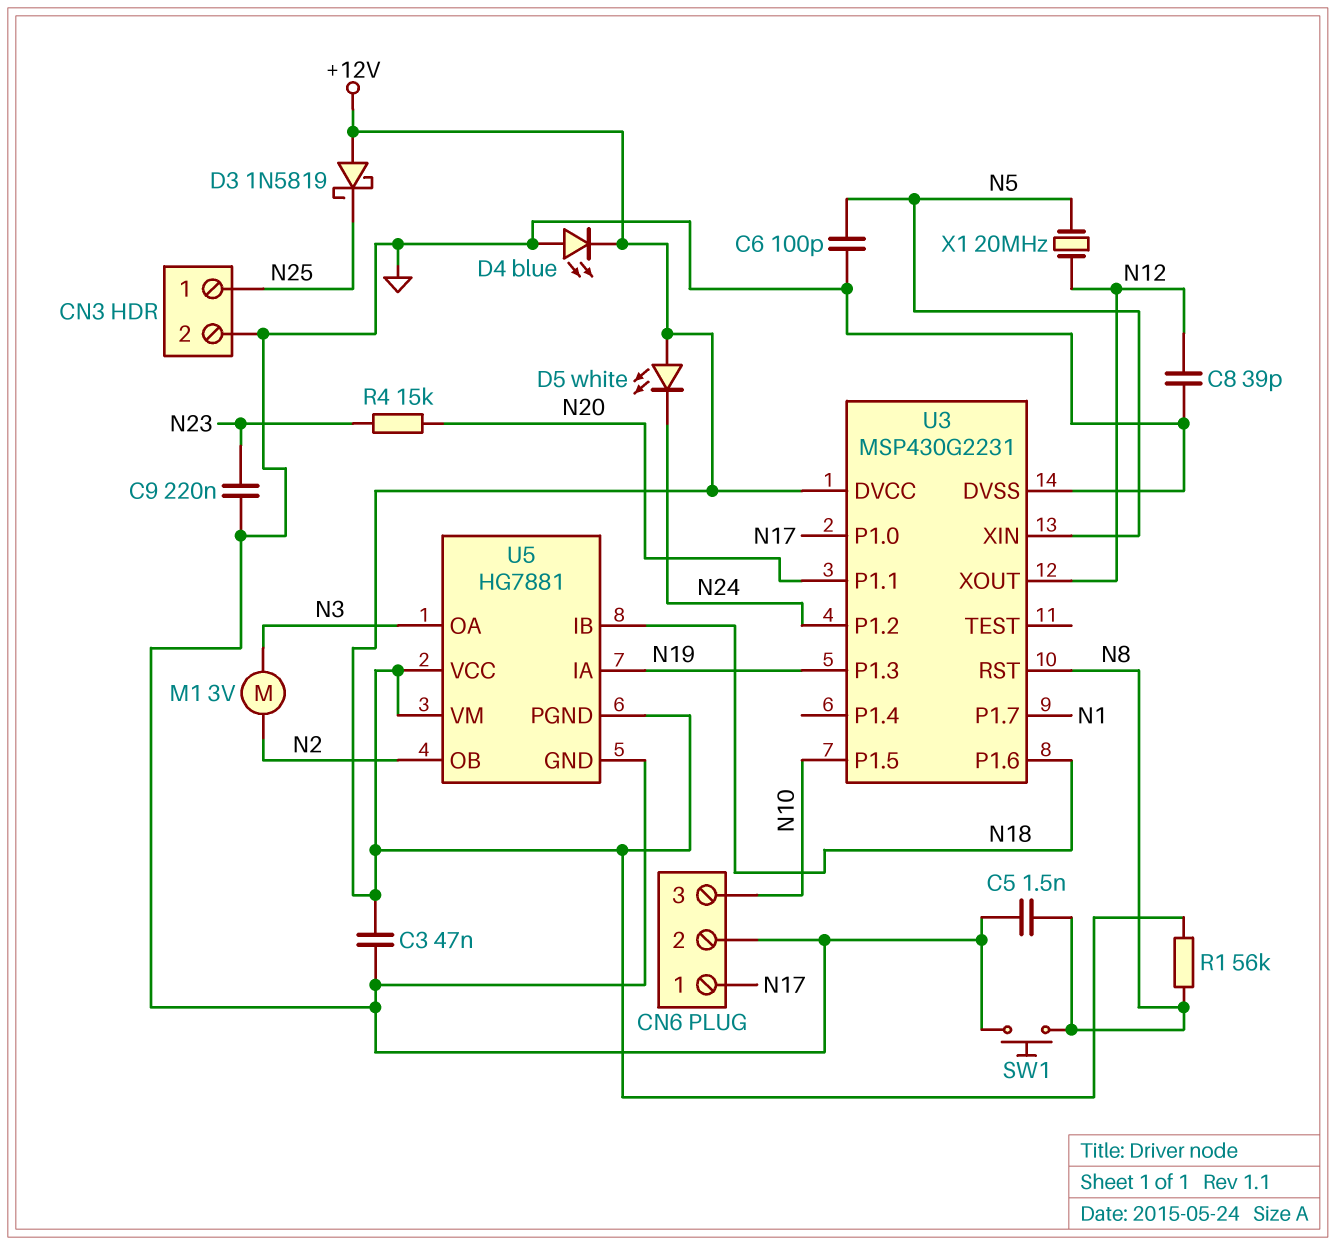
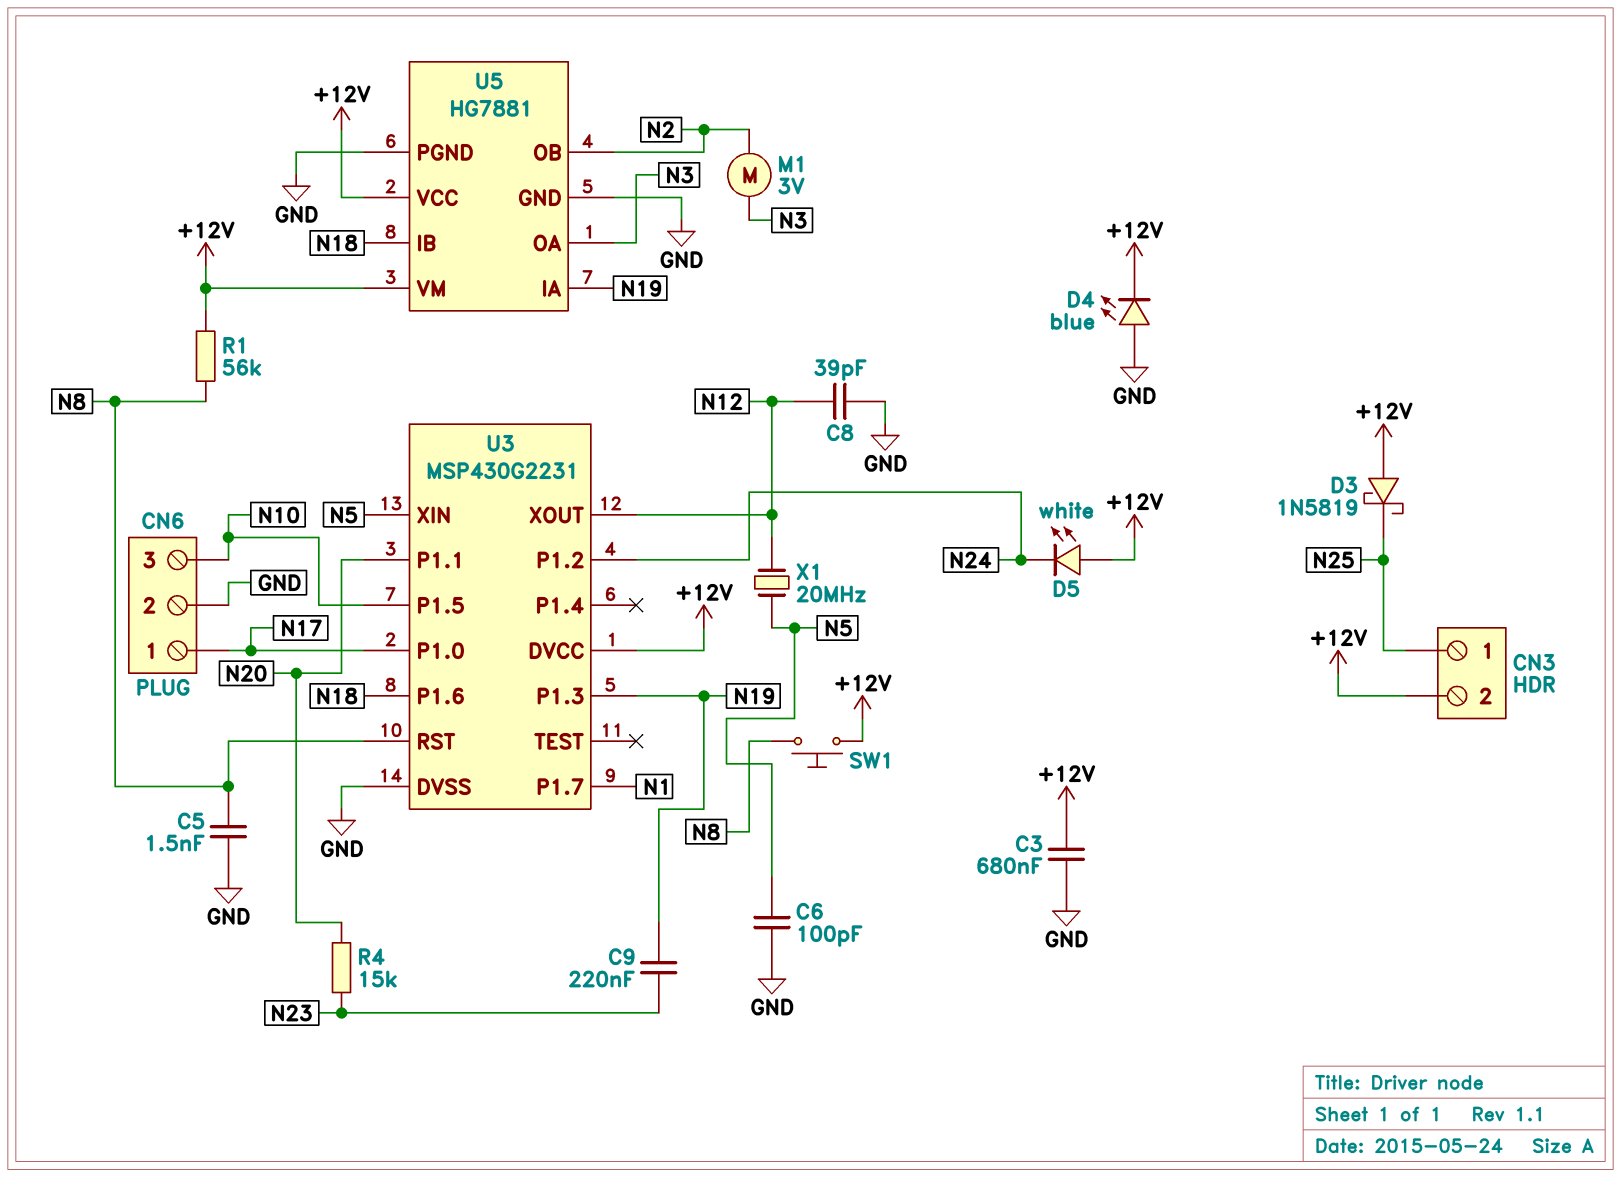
C3: 47nF (+12V, GND) -> 680nF (+12V, GND)
C9: 220nF (GND, N23) -> 220nF (N19, N23)
CN3 pin 2: GND -> +12V
SW1: button (GND, N8) -> button (+12V, N8)
U5 pin PGND: +12V -> GND

